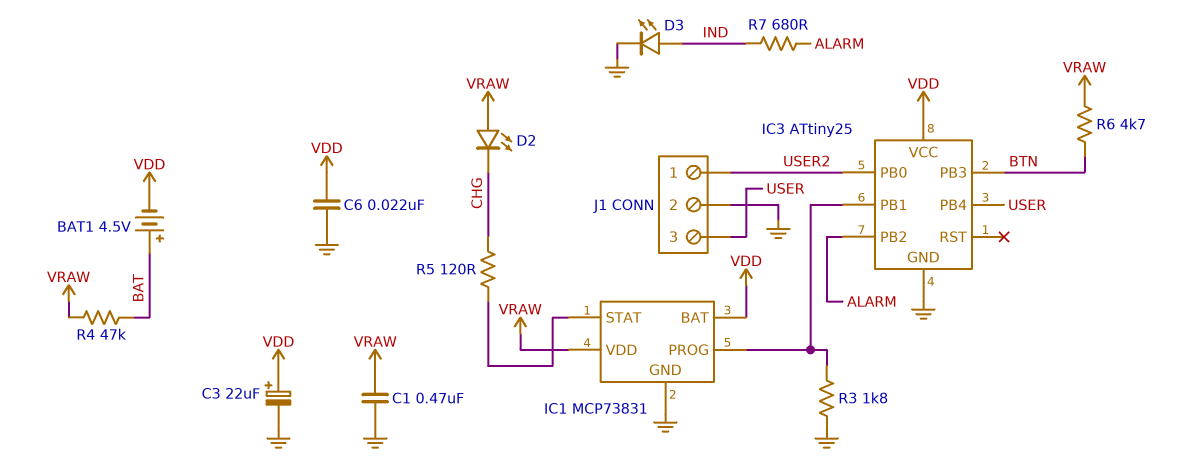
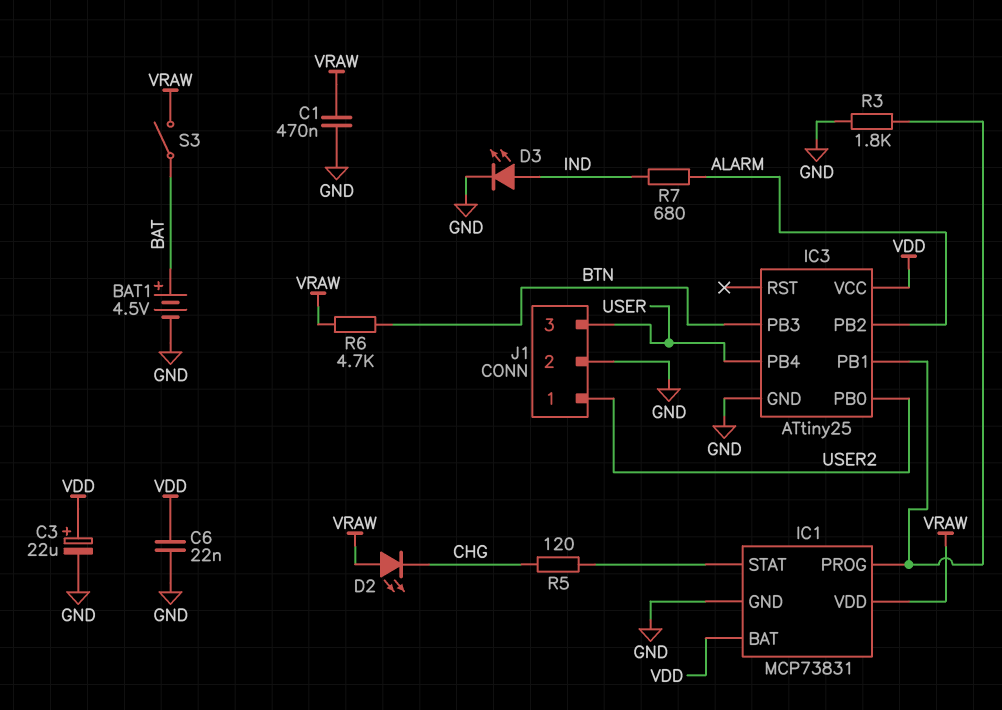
BAT1: 4.5V (plus BAT, minus VDD) -> 4.5V (plus BAT, minus GND)
R4: 47k (BAT, VRAW) -> none
S3: none -> switch (BAT, VRAW)

